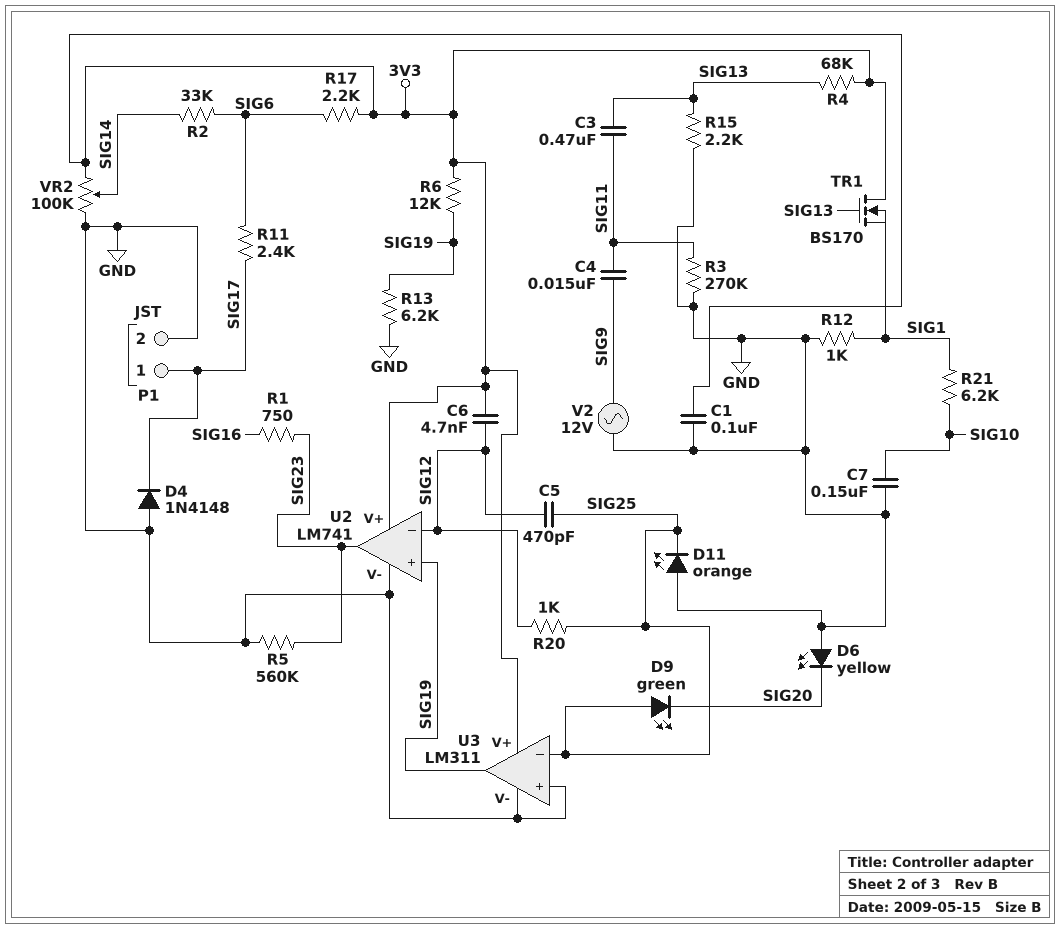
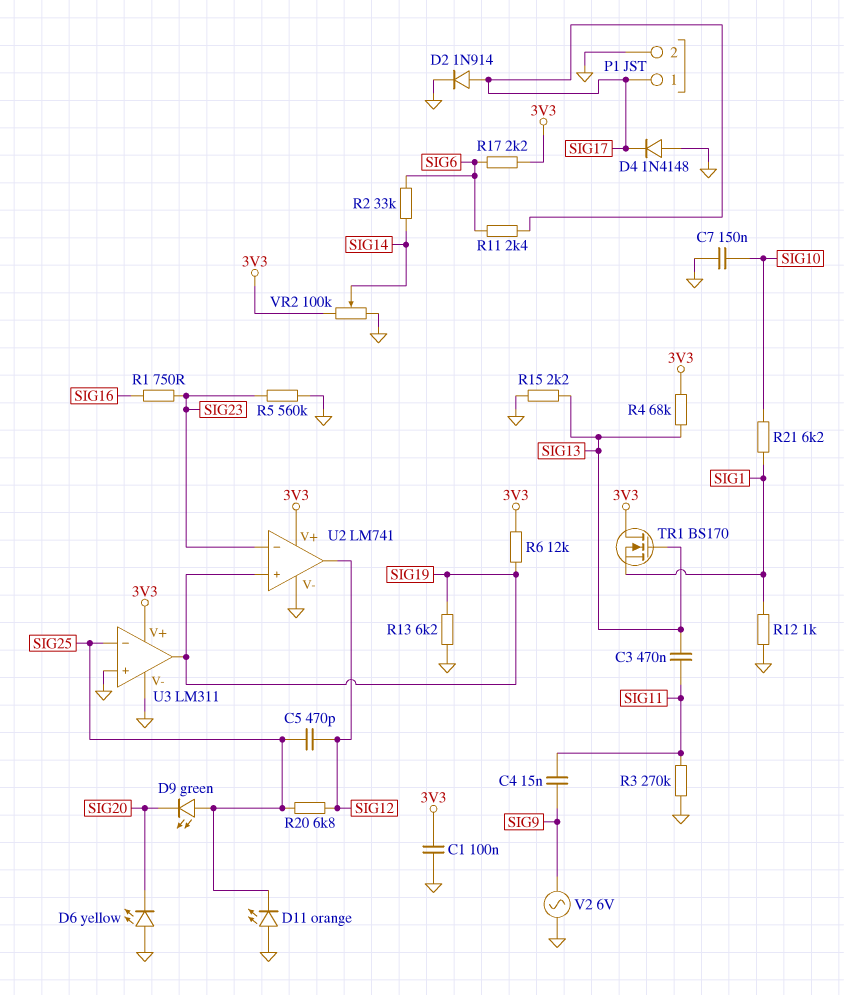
C6: 4.7nF (3V3, SIG12) -> none
D2: none -> diode 1N914 (A SIG17, K GND)
R20: 1k (SIG12, SIG25) -> 6.8k (SIG12, SIG25)
U2 pin in-: SIG12 -> SIG23
U2 pin out: SIG23 -> SIG12
V2: AC 12V (GND, SIG9) -> AC 6V (GND, SIG9)

